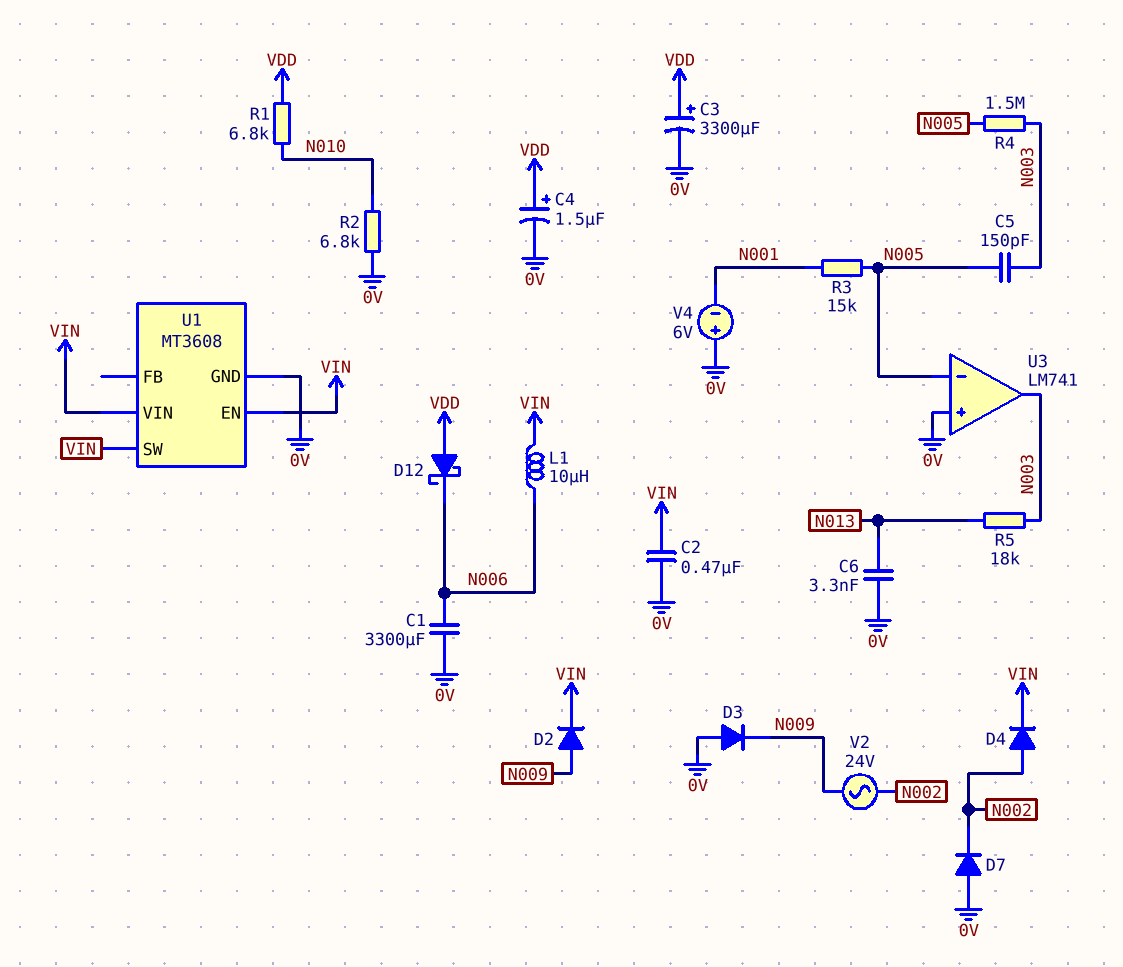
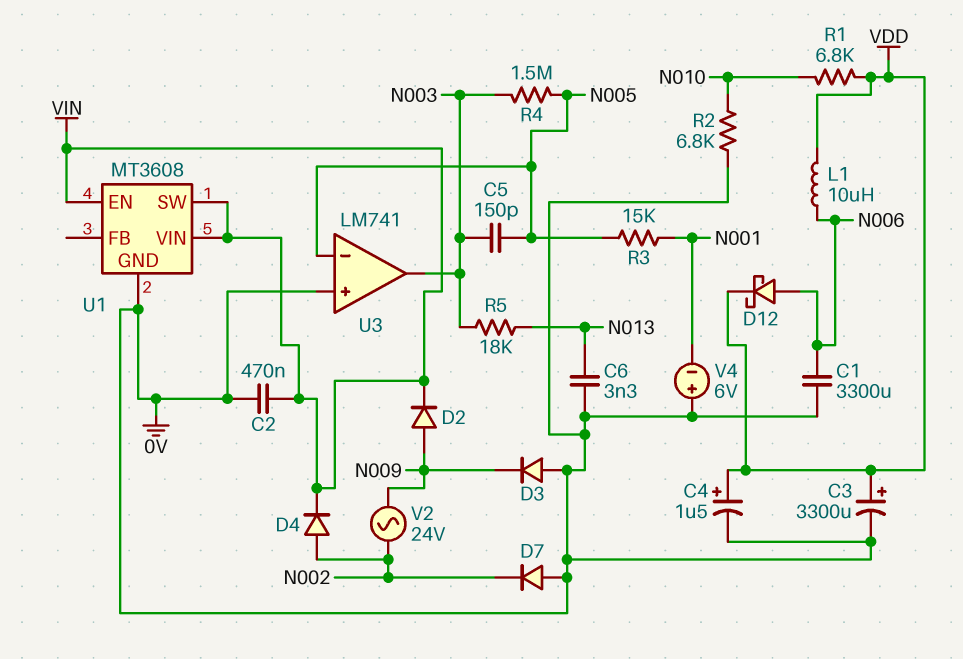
D12: schottky (A VDD, K N006) -> schottky (A N006, K VDD)
L1: 10uH (N006, VIN) -> 10uH (N006, VDD)

